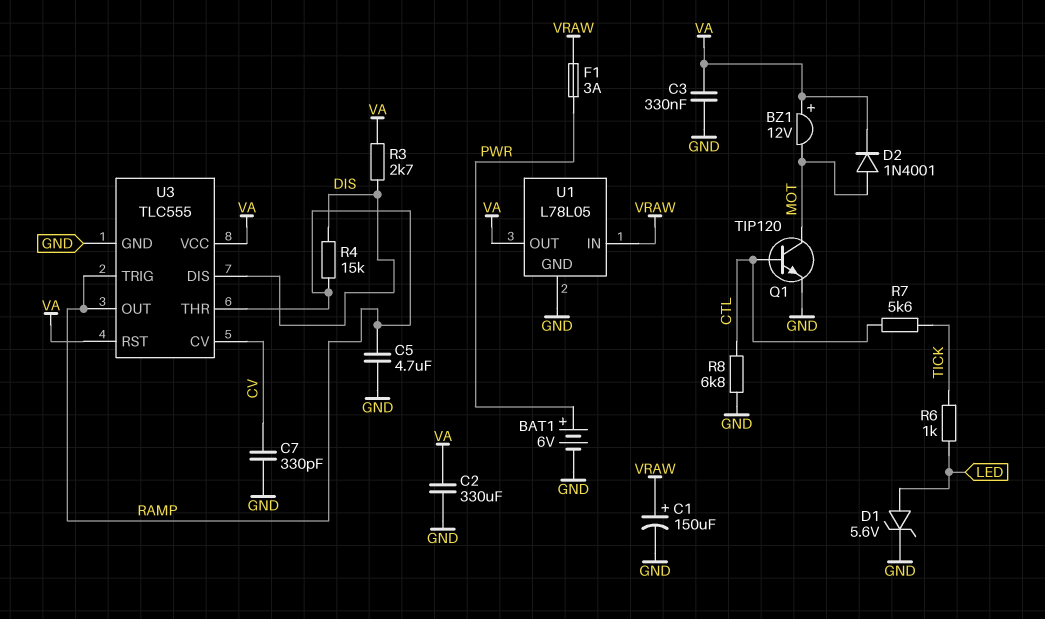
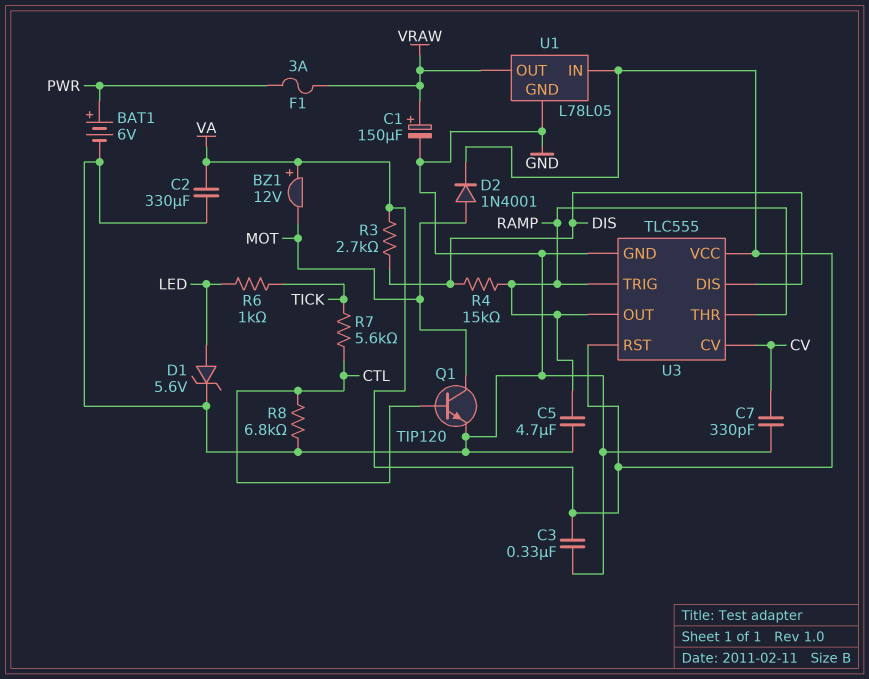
U1 pin IN: VRAW -> VA
U1 pin OUT: VA -> VRAW

